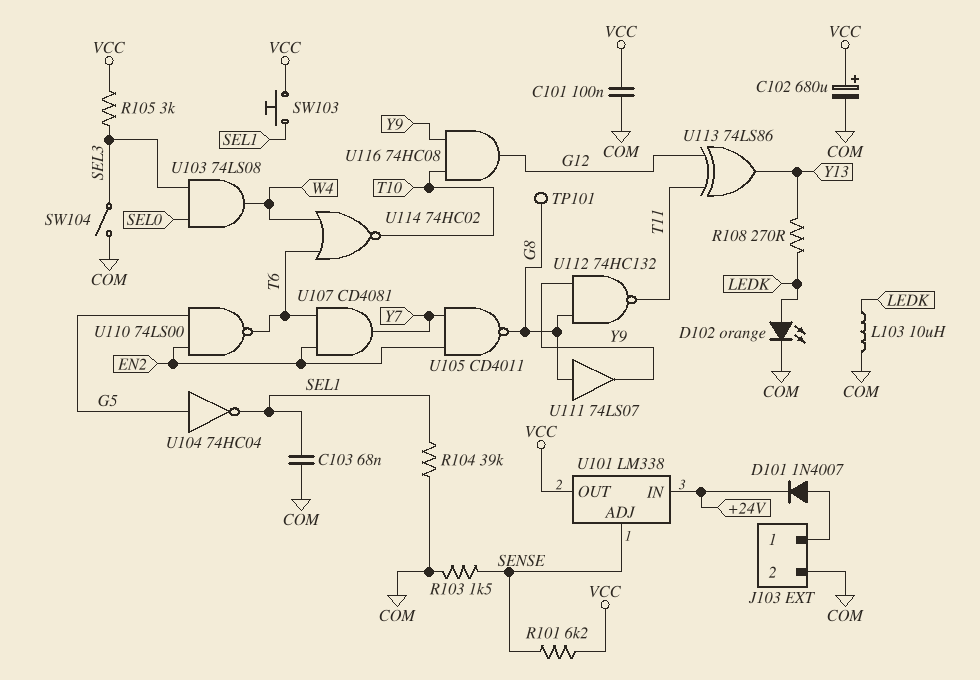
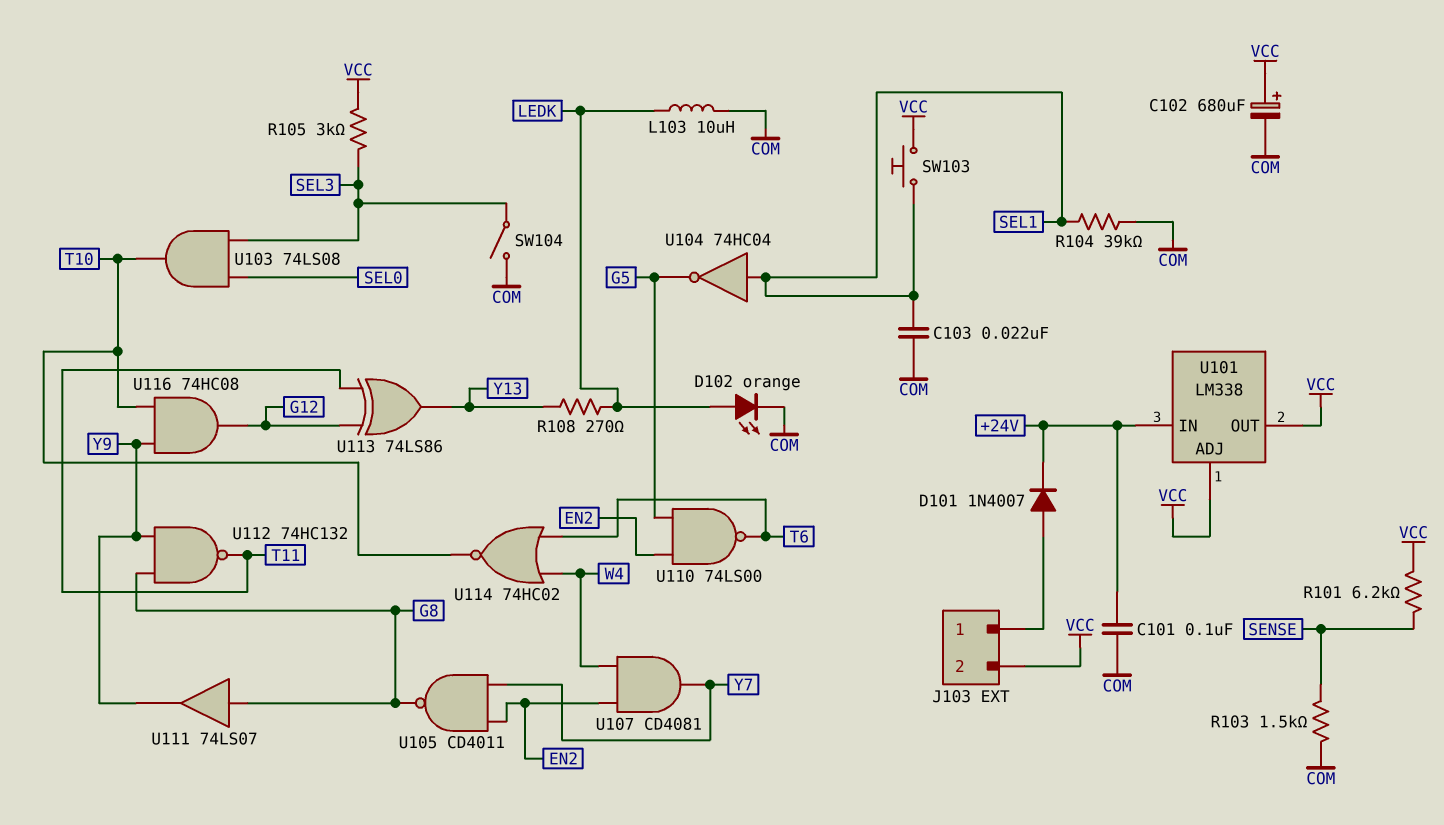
C101: 100nF (COM, VCC) -> 100nF (+24V, COM)
C103: 68nF (COM, SEL1) -> 22nF (COM, SEL1)
J103 pin 2: COM -> VCC
TP101: test point (G8) -> none
U101 pin ADJ: SENSE -> VCC
U103: AND 74LS08 (in SEL0, in SEL3, out W4) -> AND 74LS08 (in SEL0, in SEL3, out T10)
U104: NOT 74HC04 (in G5, out SEL1) -> NOT 74HC04 (in SEL1, out G5)
U107: AND CD4081 (in EN2, in T6, out Y7) -> AND CD4081 (in EN2, in W4, out Y7)

